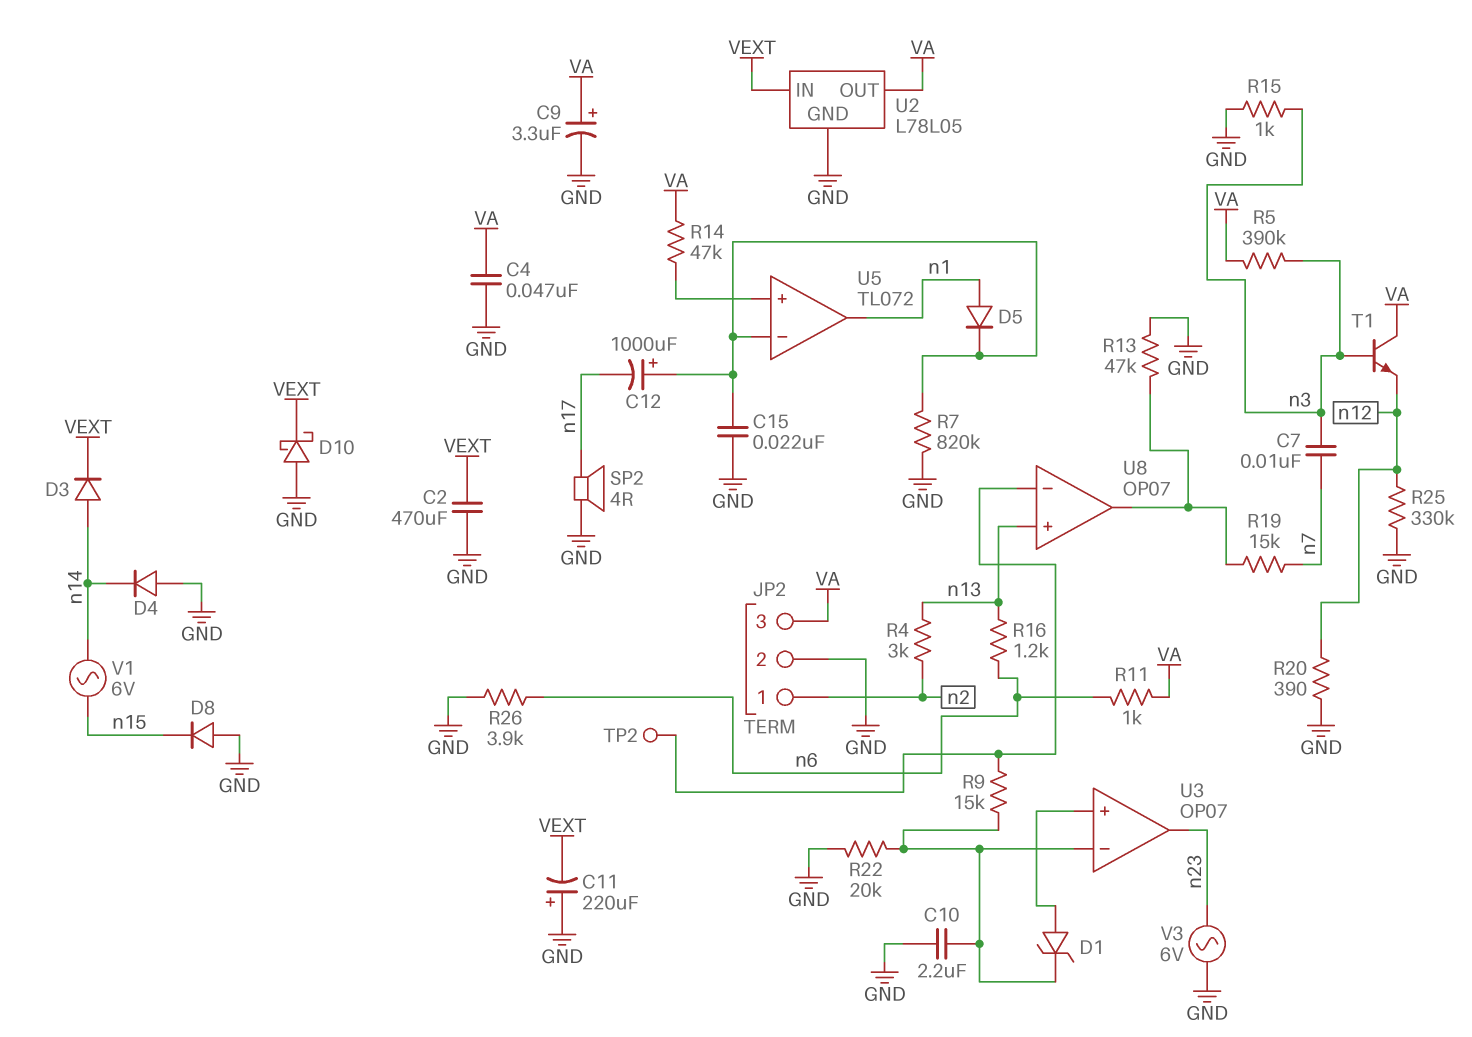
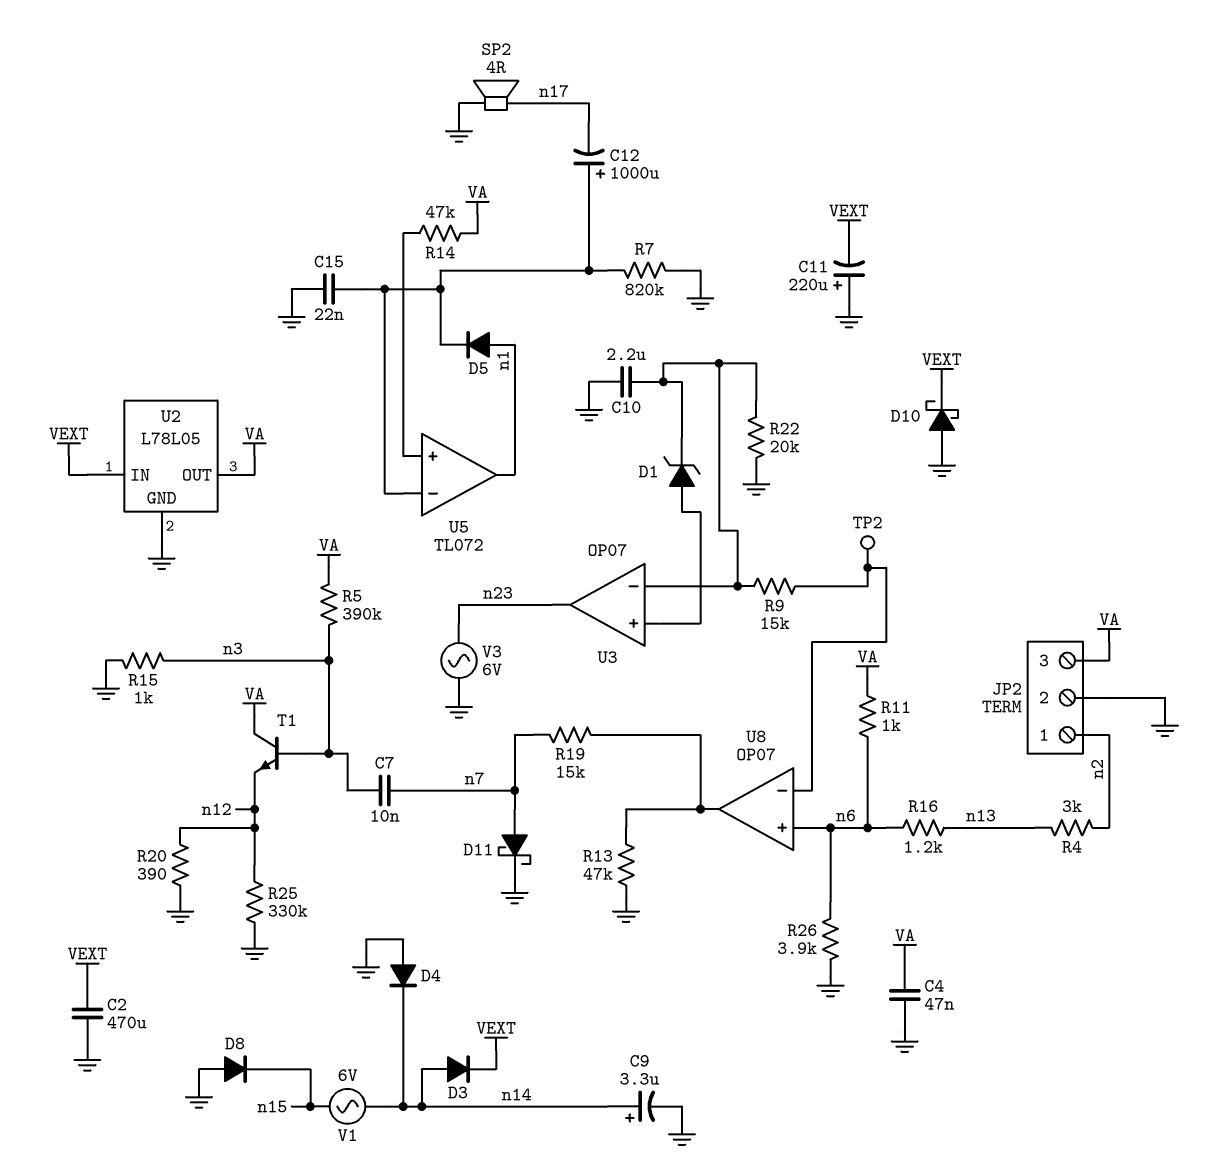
C9: 3.3uF (plus VA, minus GND) -> 3.3uF (plus n14, minus GND)
D11: none -> schottky (A n7, K GND)
U8 pin in+: n13 -> n6

